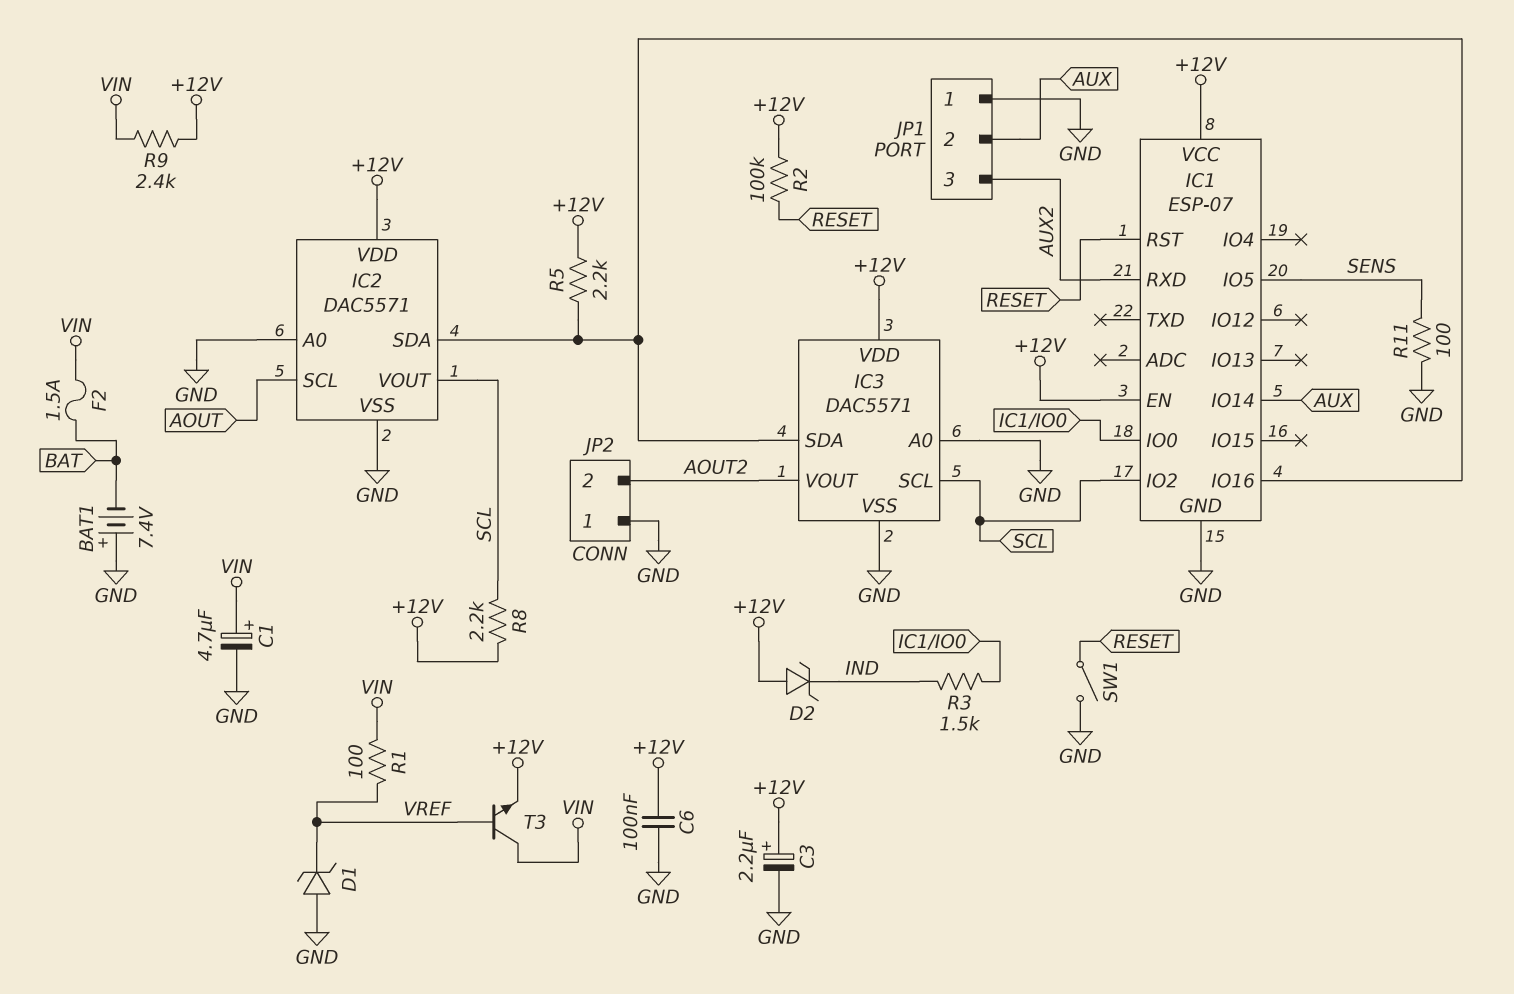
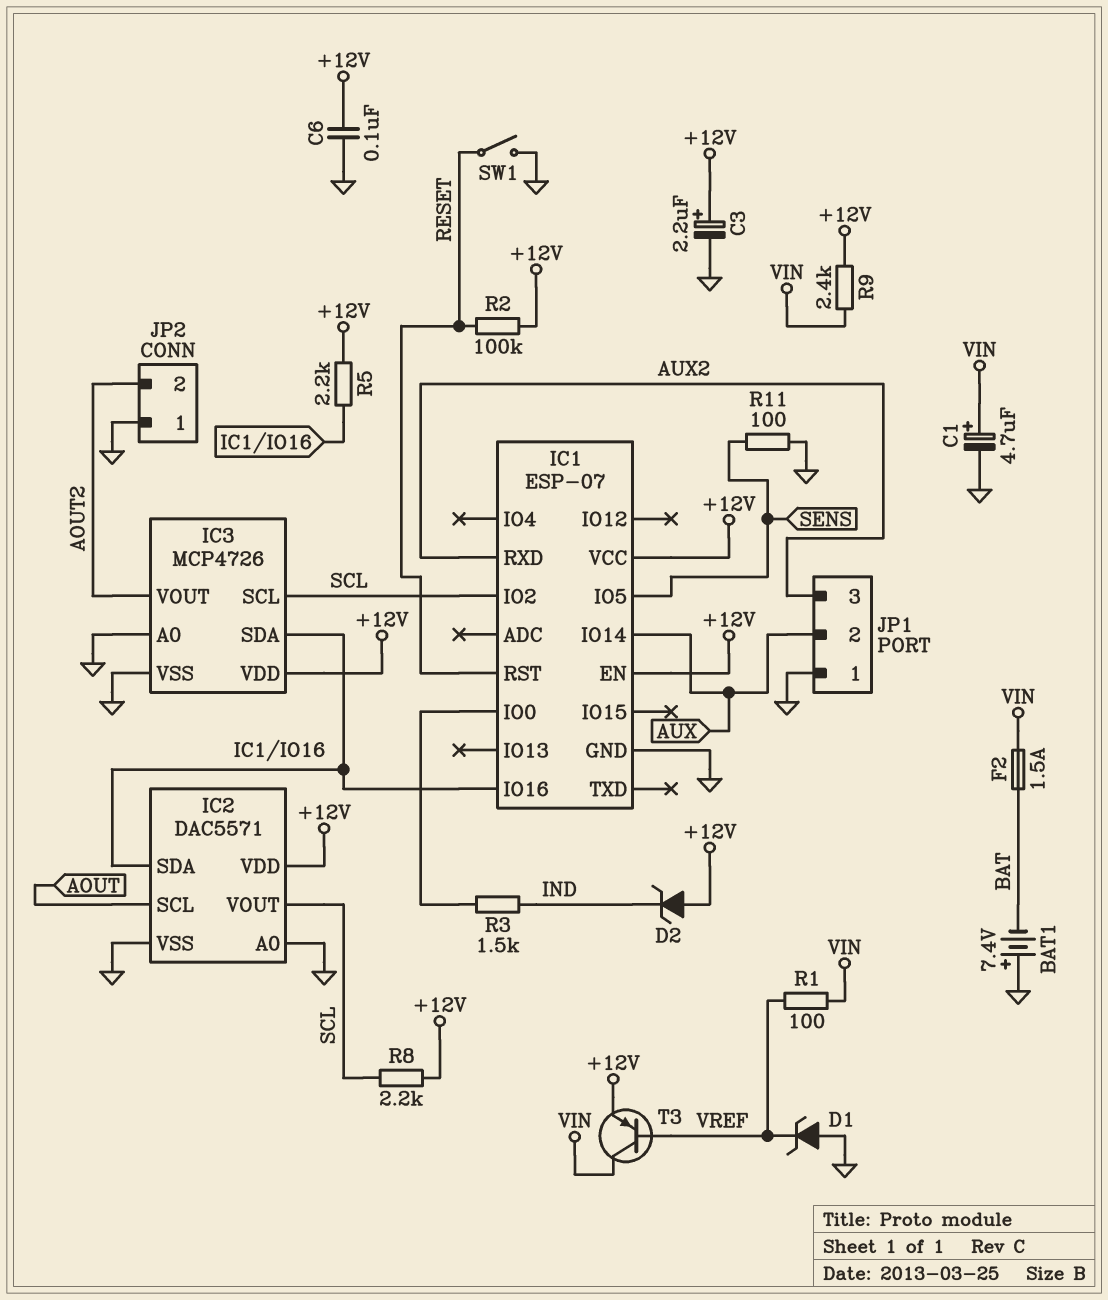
IC3: DAC5571 -> MCP4726
T3: NPN (B VREF, C VIN, E +12V) -> PNP (B VREF, C VIN, E +12V)

